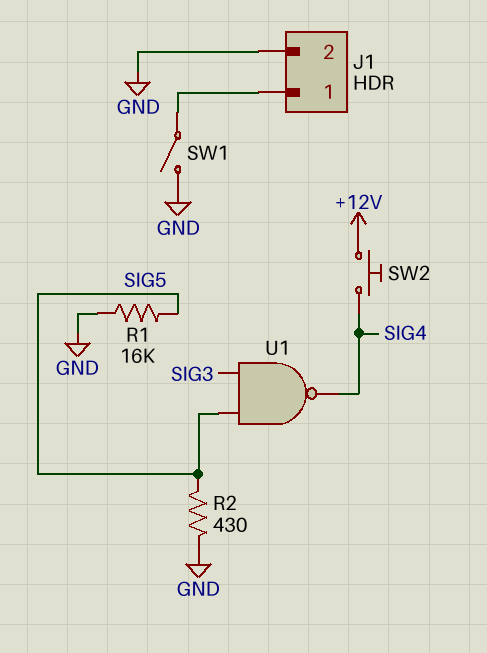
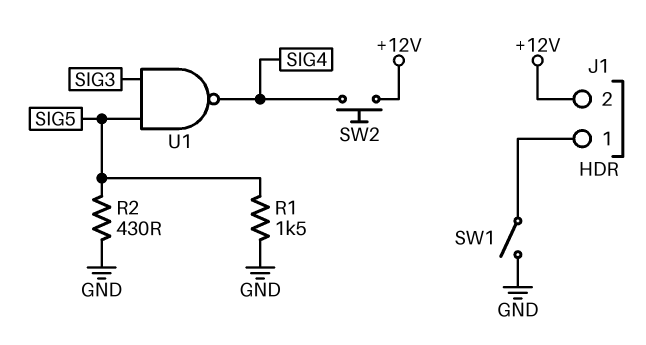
J1 pin 2: GND -> +12V
R1: 16k (GND, SIG5) -> 1.5k (GND, SIG5)

